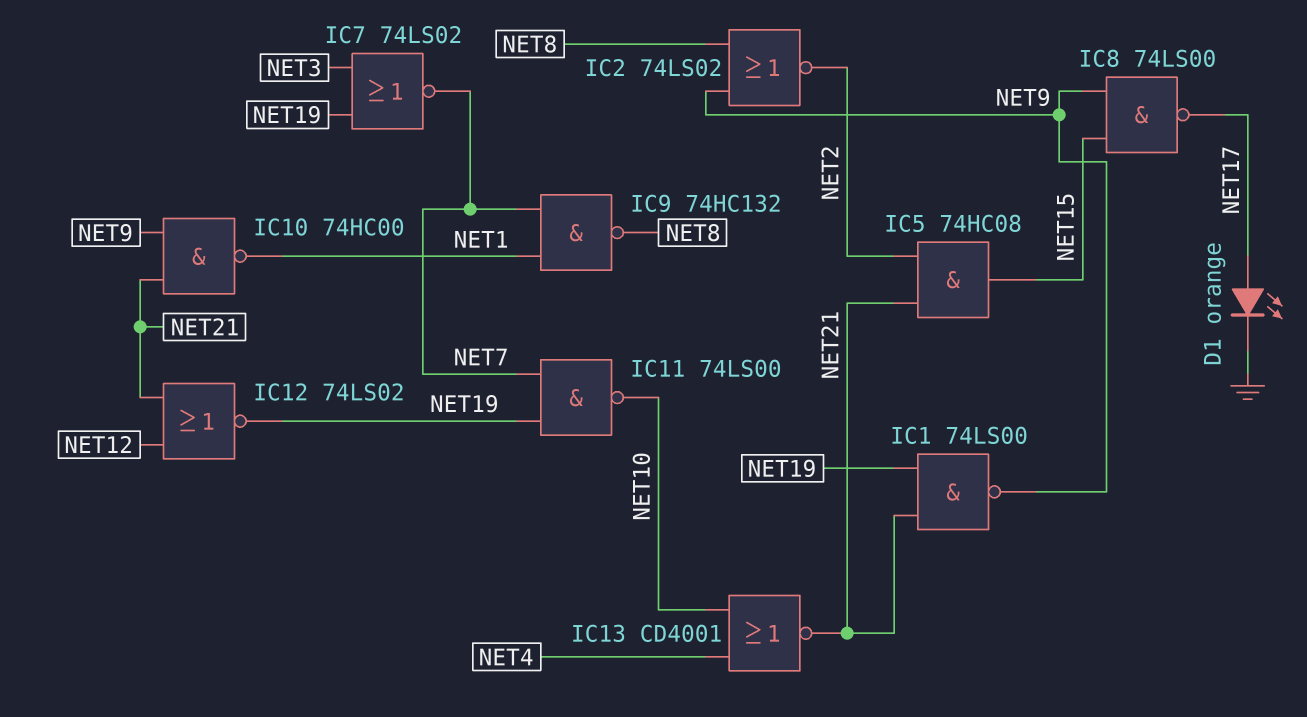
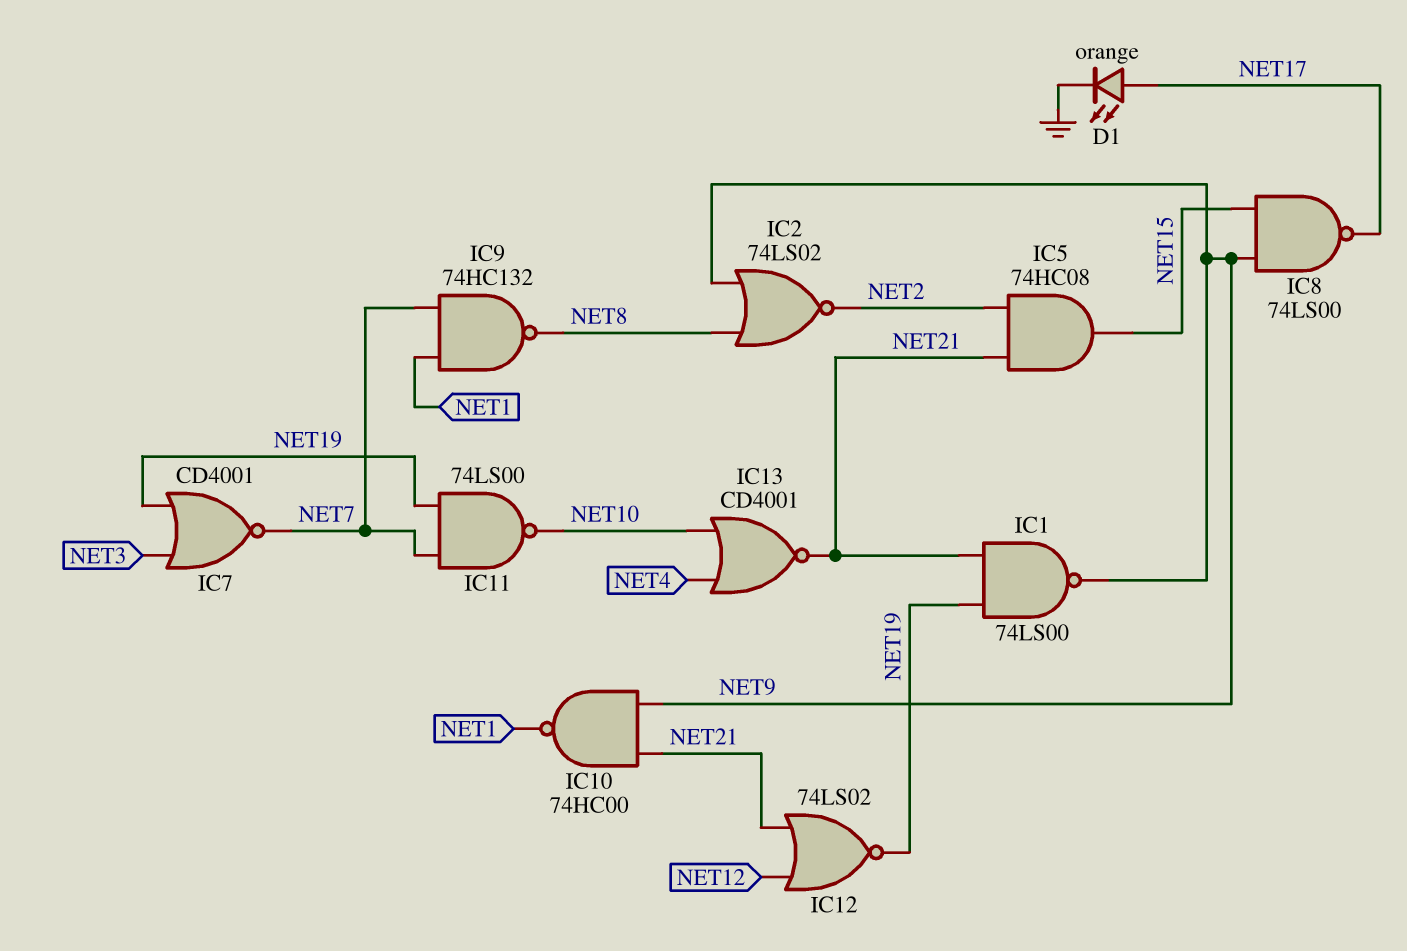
IC7: NOR 74LS02 (in NET3, in NET19, out NET7) -> NOR CD4001 (in NET3, in NET19, out NET7)

